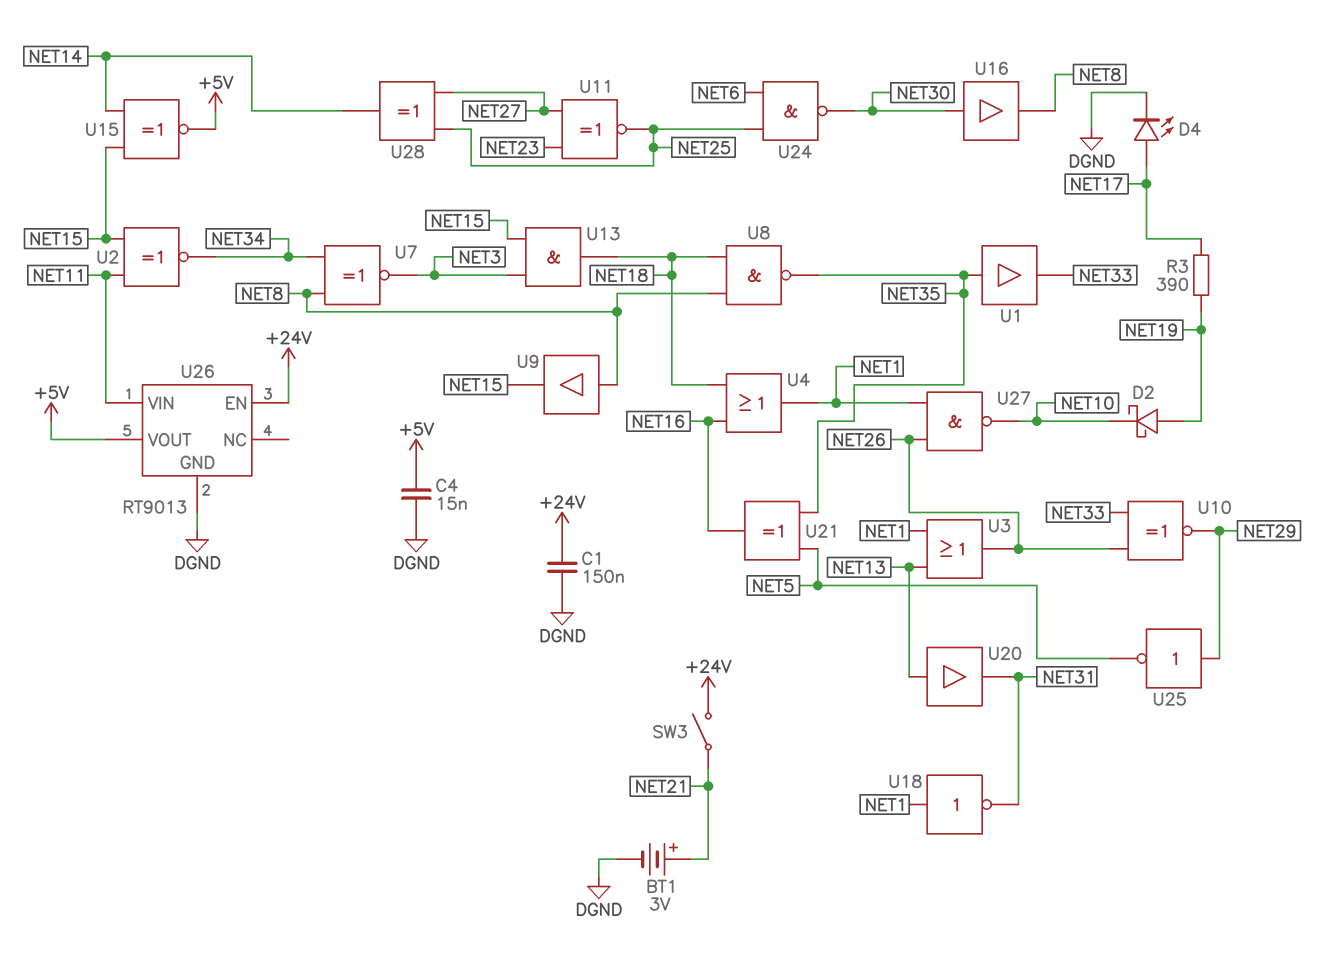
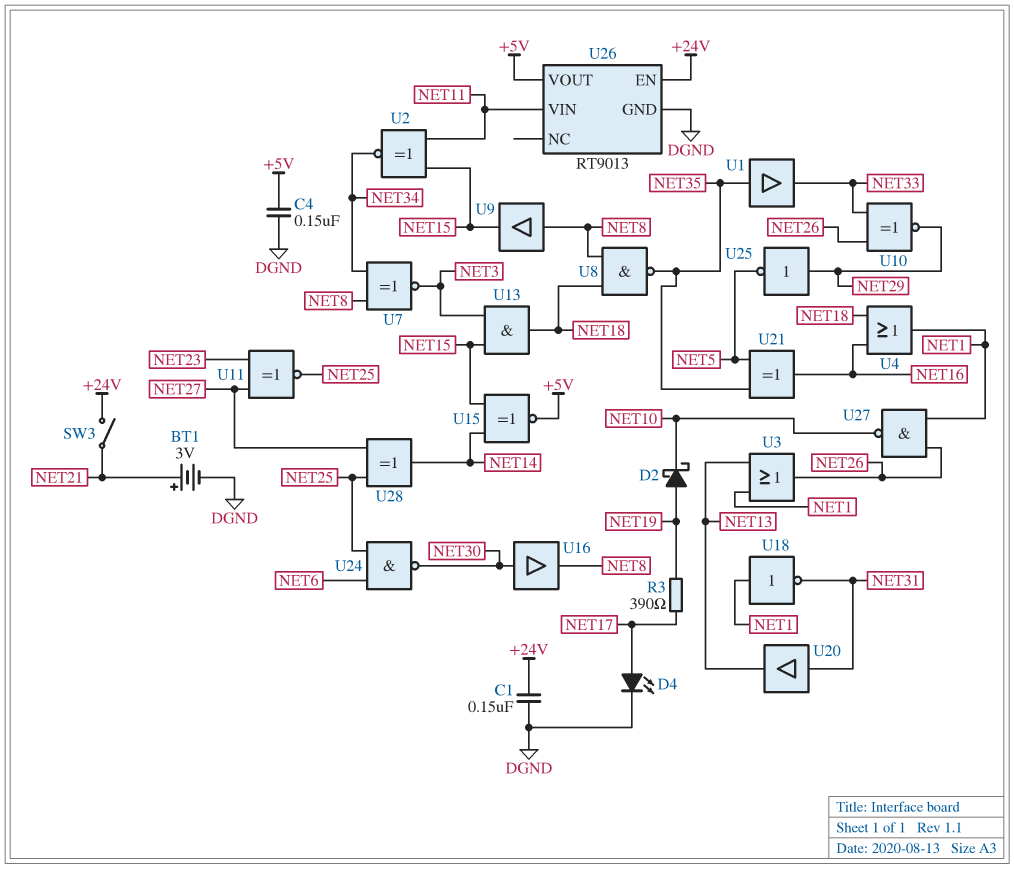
C4: 15nF (+5V, DGND) -> 150nF (+5V, DGND)
U20: buffer (in NET13, out NET31) -> buffer (in NET31, out NET13)

